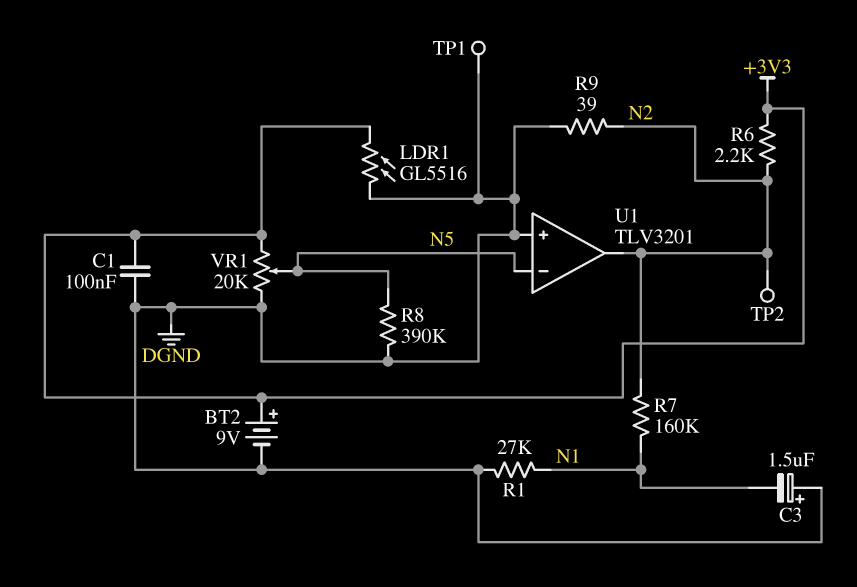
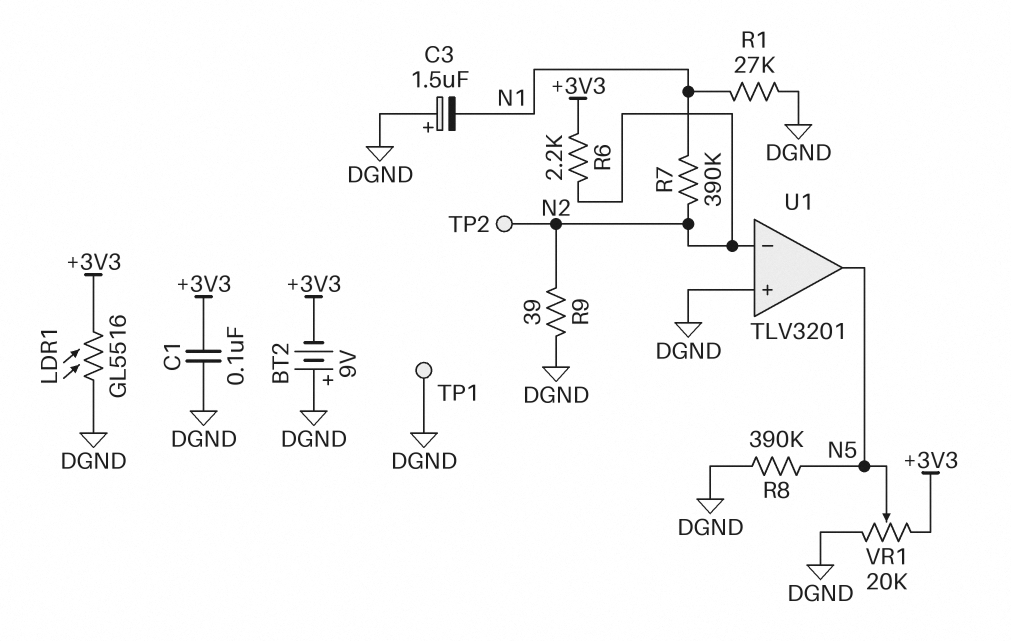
BT2: 9V (plus +3V3, minus DGND) -> 9V (plus DGND, minus +3V3)
R7: 160k (N1, N2) -> 390k (N1, N2)
U1 pin in-: N5 -> N2
U1 pin out: N2 -> N5

